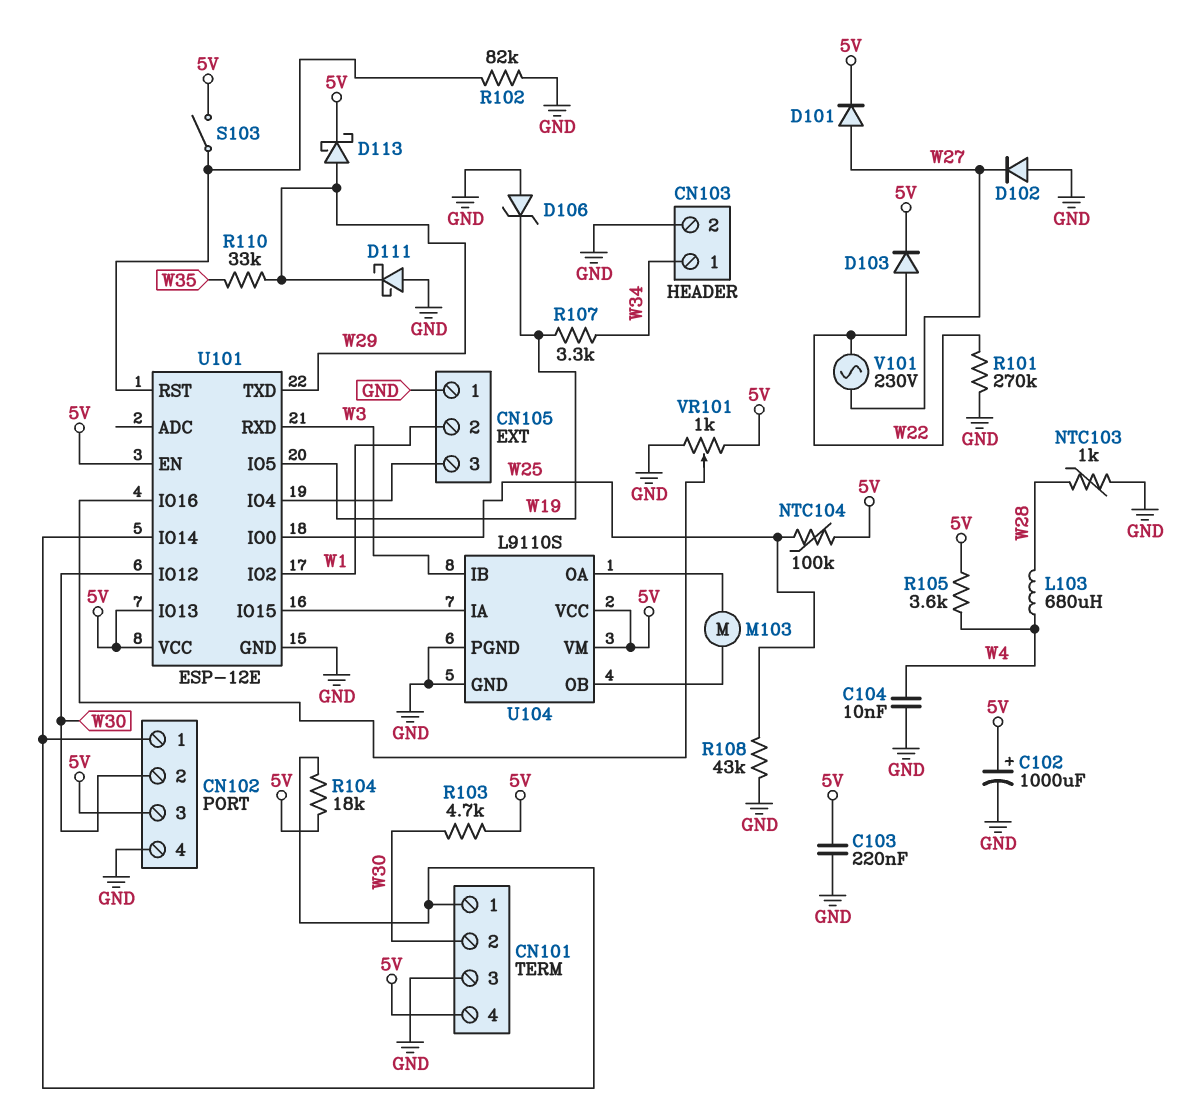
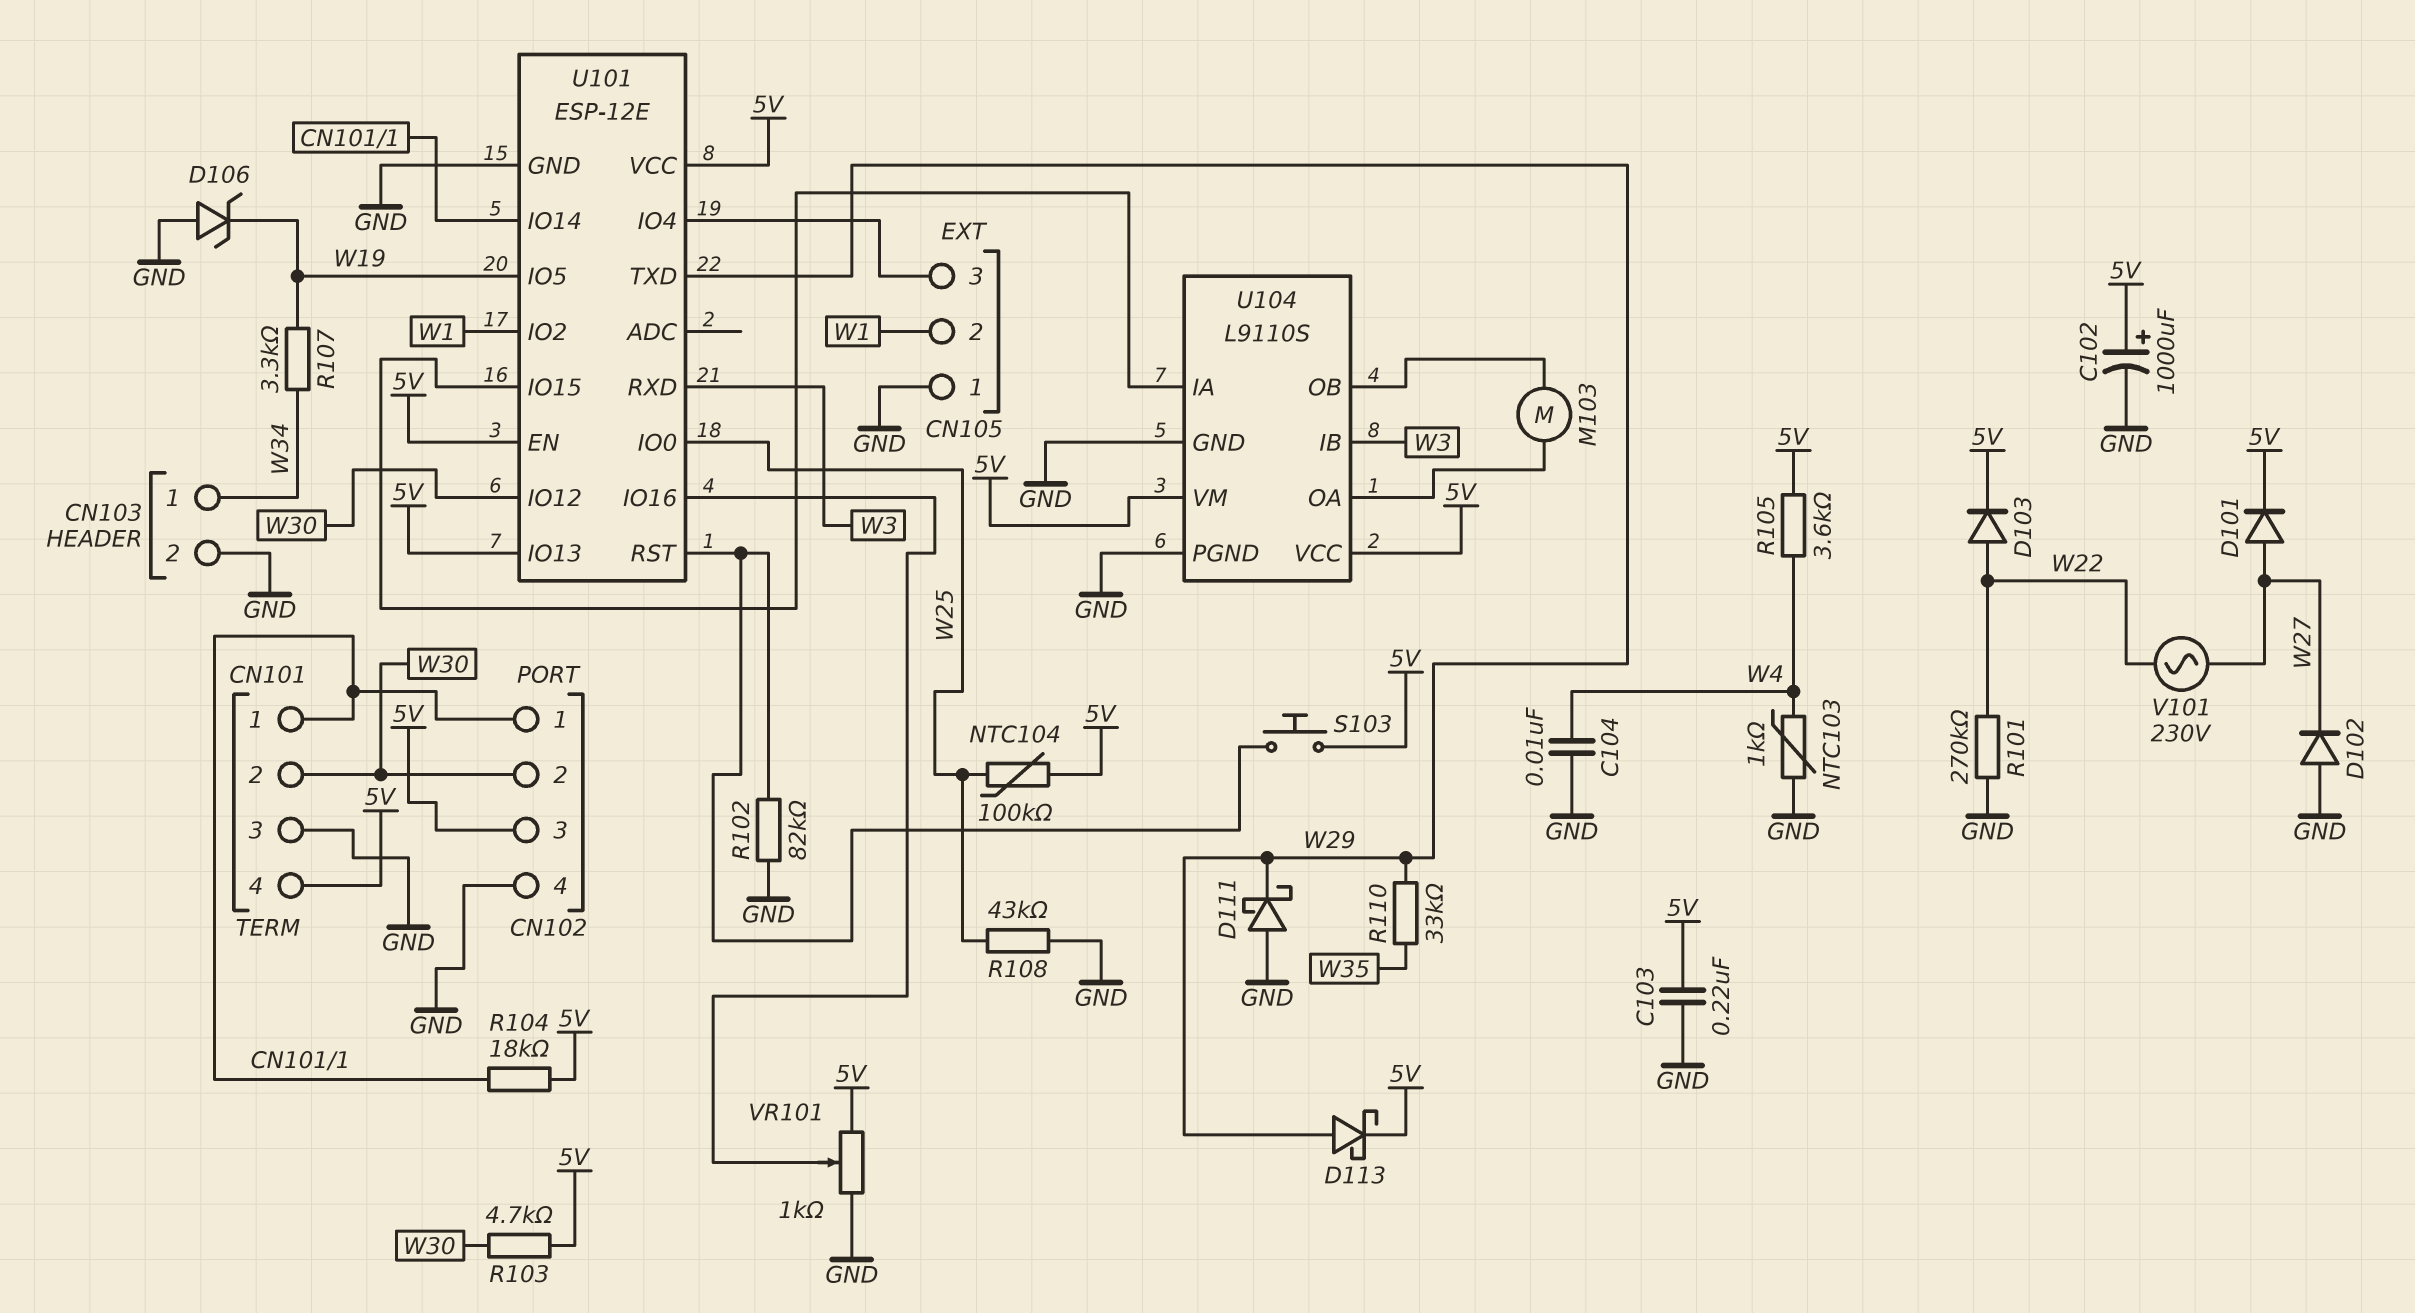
L103: 680uH (W4, W28) -> none
NTC103: 1k (GND, W28) -> 1k (GND, W4)
S103: switch (5V, U101/RST) -> button (5V, U101/RST)

